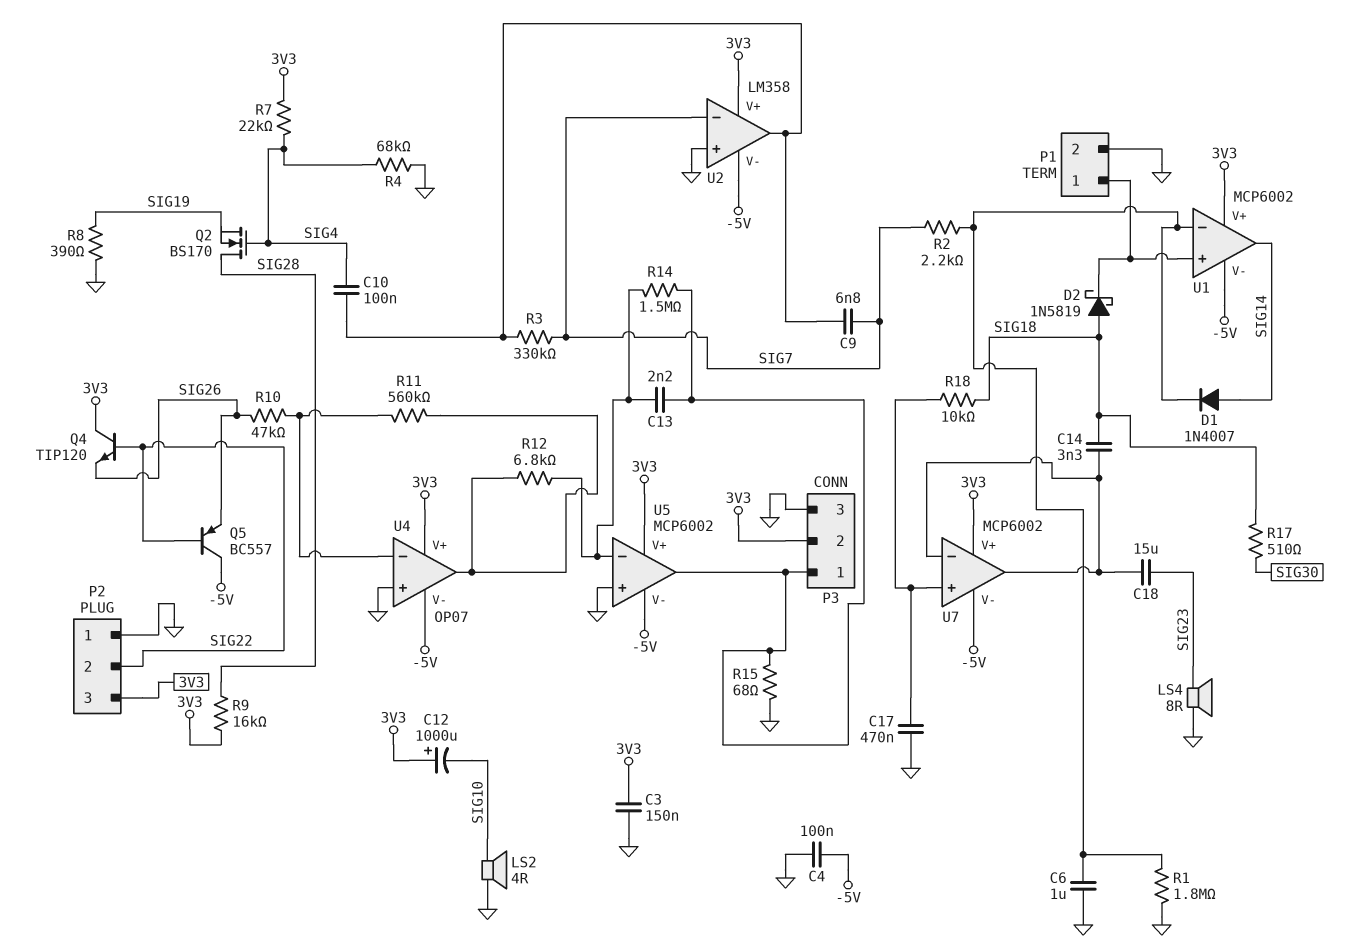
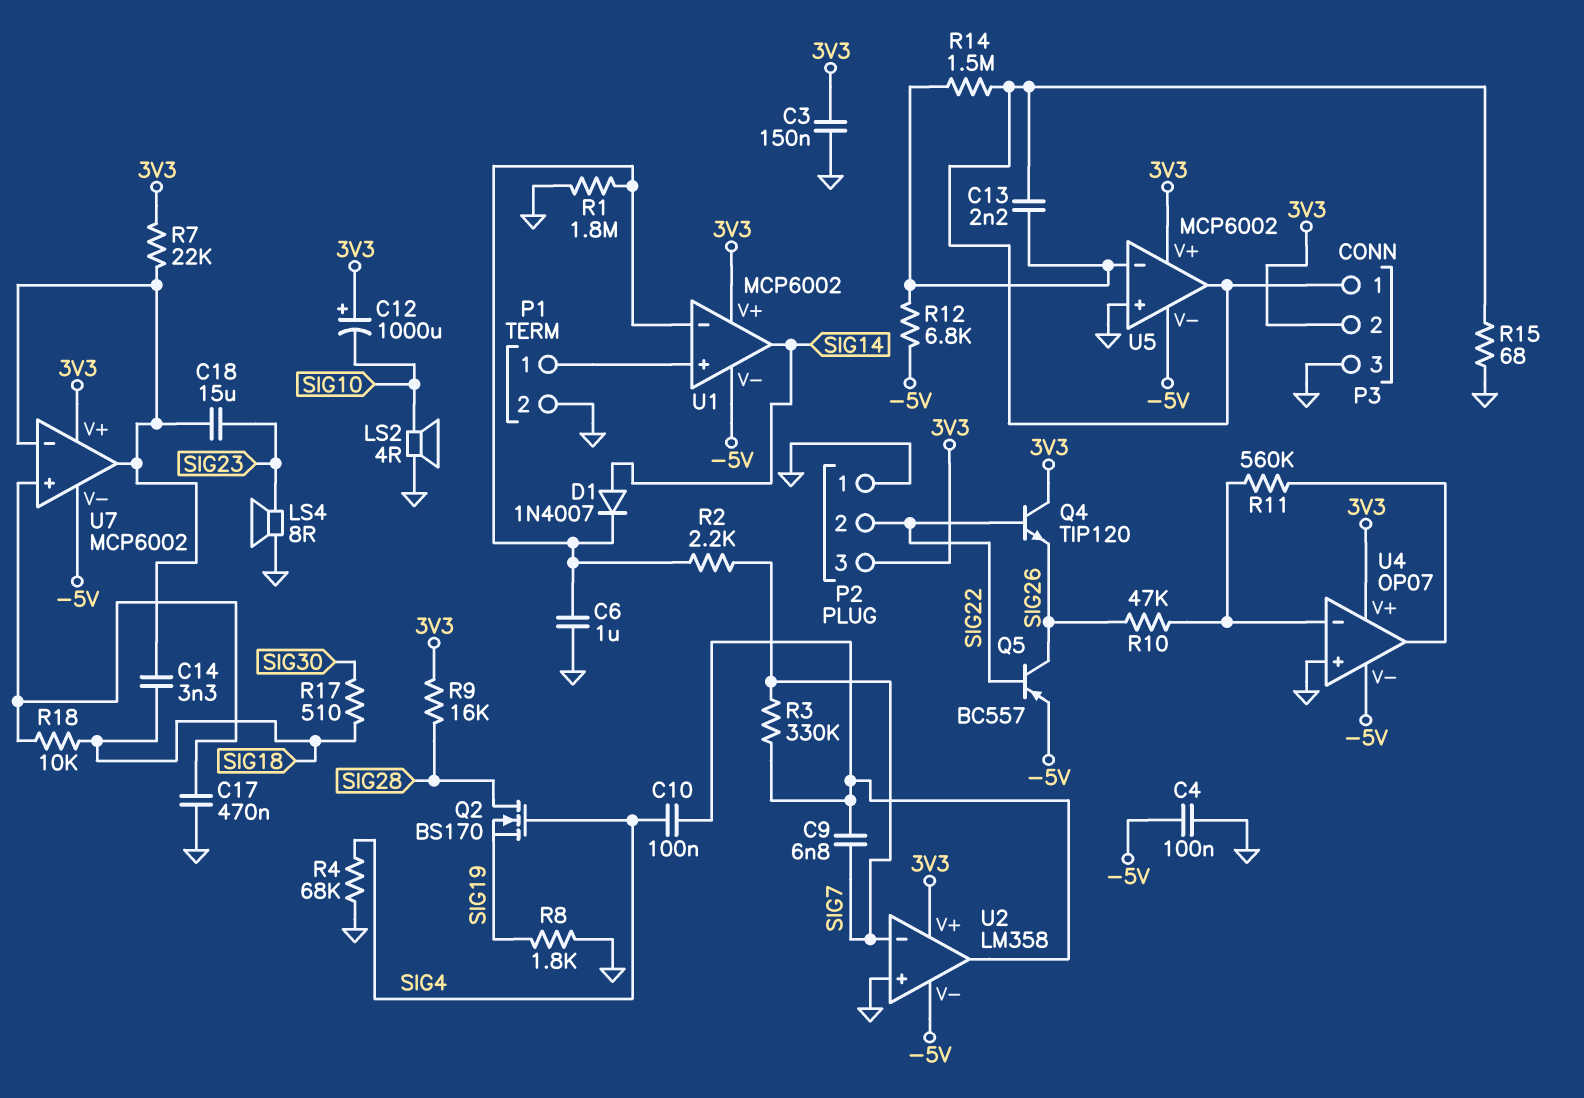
D2: schottky 1N5819 (A SIG18, K P1/1) -> none
Q5: PNP BC557 (B SIG22, C -5V, E SIG26) -> PNP BC557 (B SIG22, C SIG26, E -5V)
R7: 22k (3V3, SIG4) -> 22k (3V3, U7/in-)
R8: 390 (GND, SIG19) -> 1.8k (GND, SIG19)
R12: 6.8k (U4/out, U5/in-) -> 6.8k (-5V, U5/in-)

